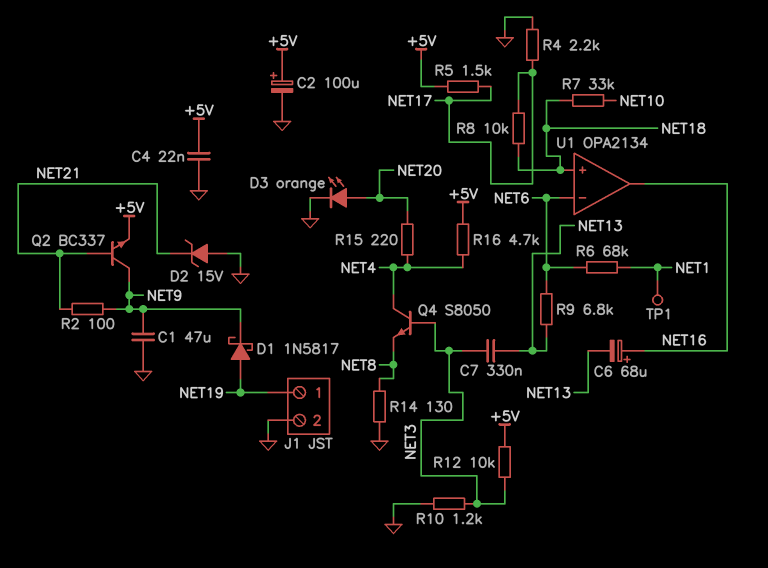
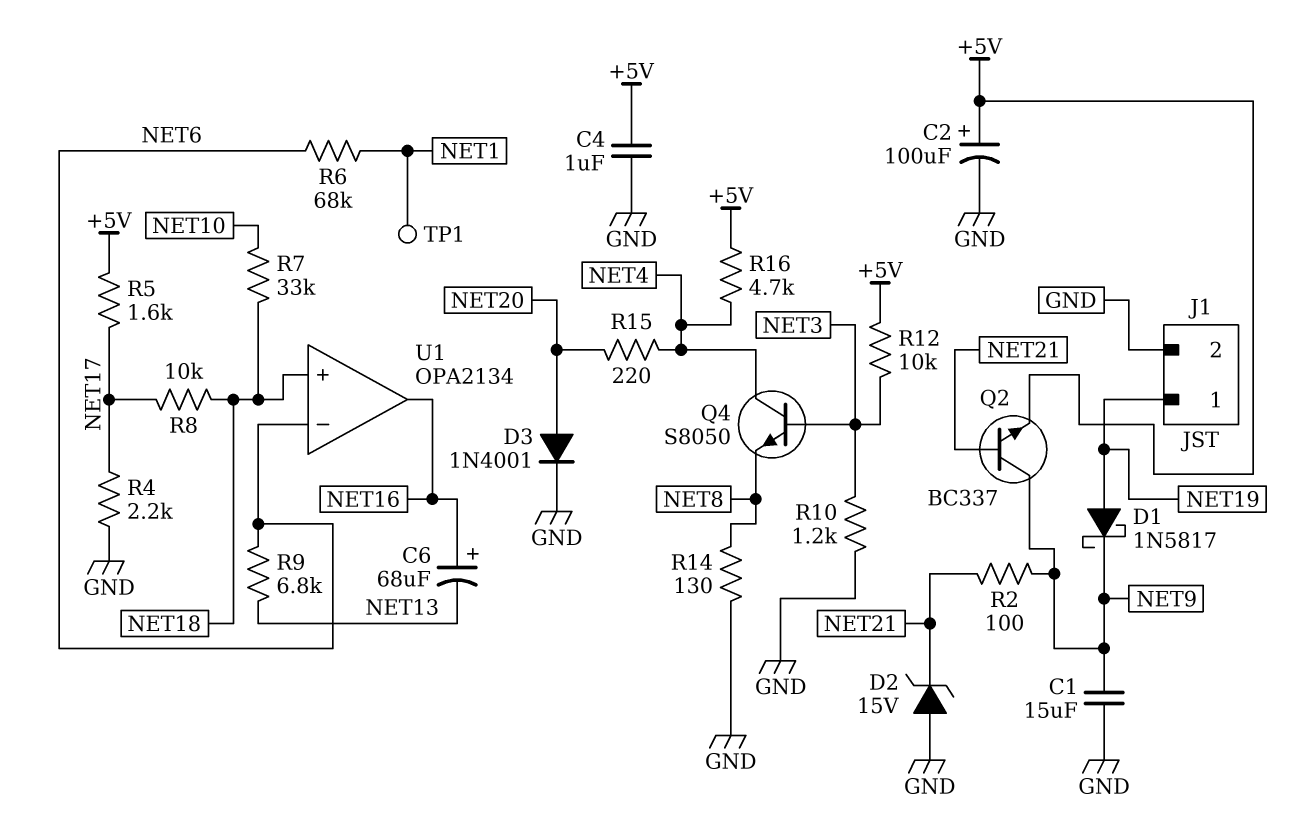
C1: 47uF (GND, NET9) -> 15uF (GND, NET9)
C4: 22nF (+5V, GND) -> 1uF (+5V, GND)
C7: 330nF (NET3, NET13) -> none
D3: LED orange (A NET20, K GND) -> diode 1N4001 (A NET20, K GND)
R5: 1.5k (+5V, NET17) -> 1.6k (+5V, NET17)

